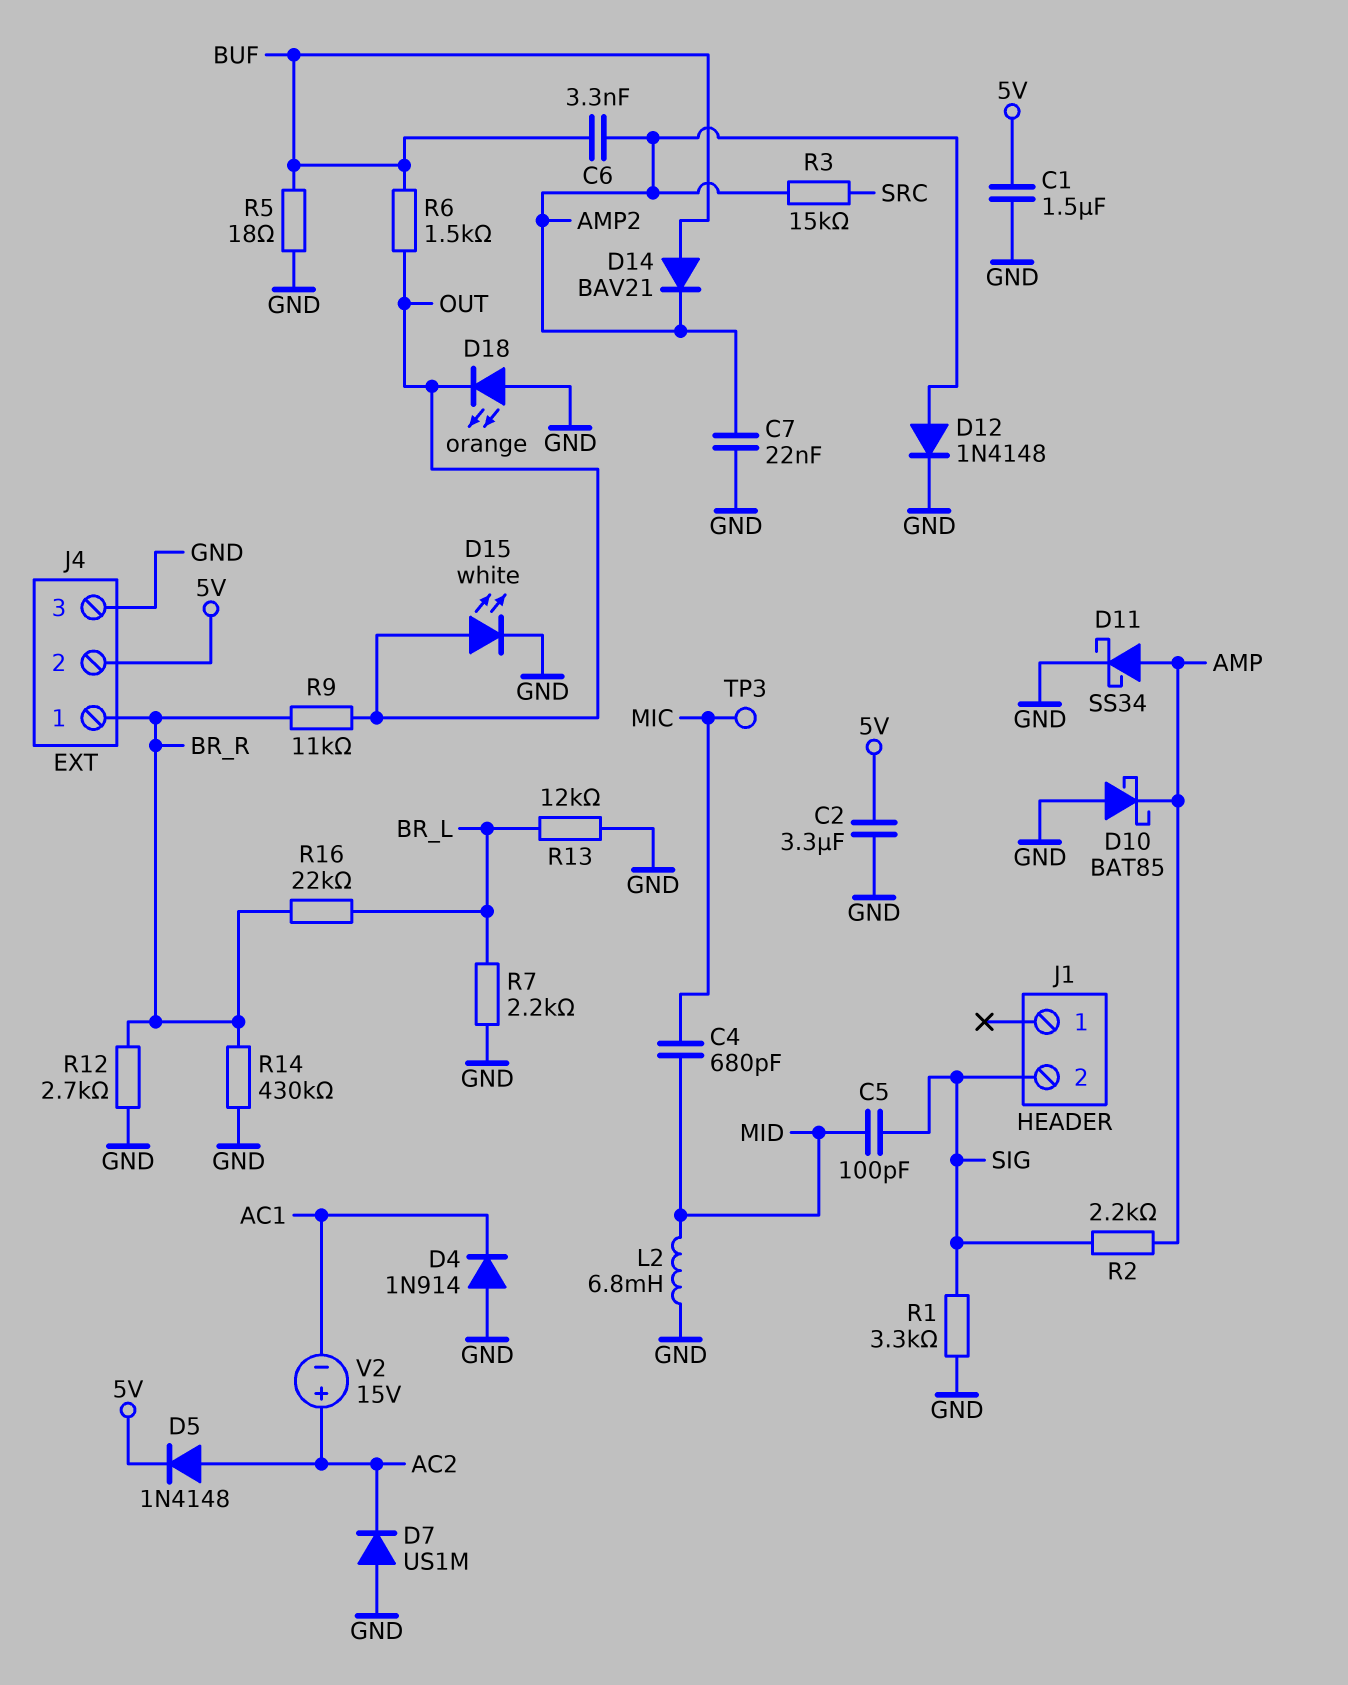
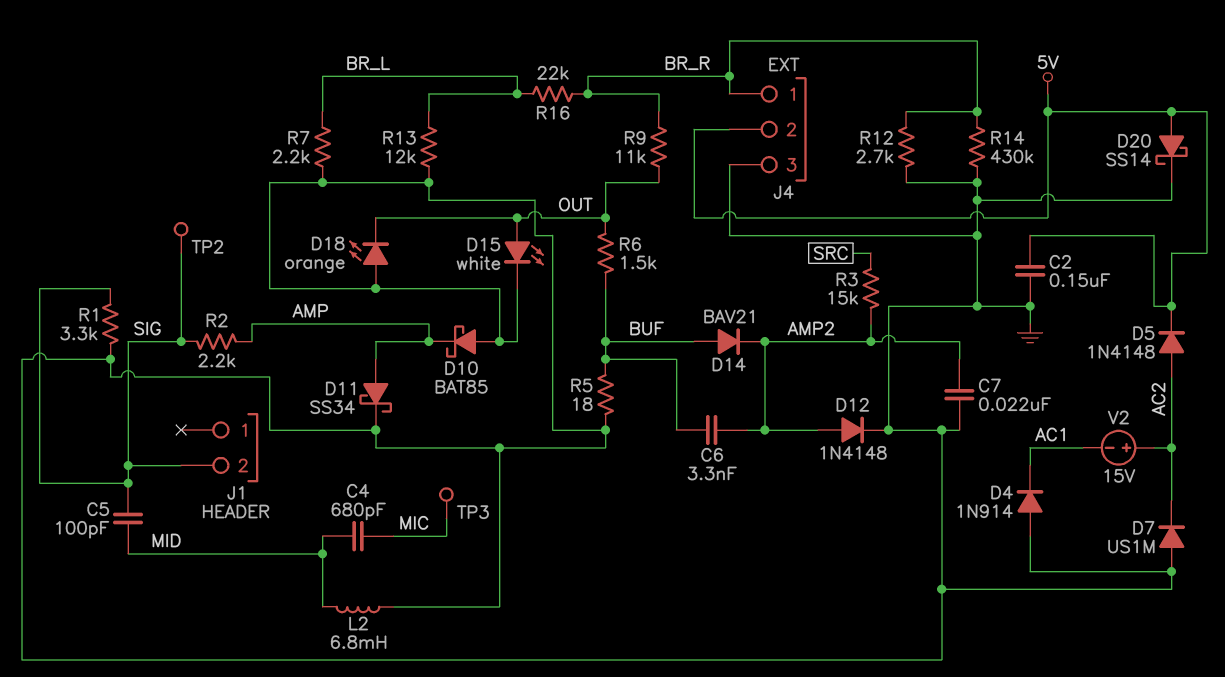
C1: 1.5uF (5V, GND) -> none
C2: 3.3uF (5V, GND) -> 150nF (5V, GND)
D20: none -> schottky SS14 (A 5V, K GND)
TP2: none -> test point (SIG)

